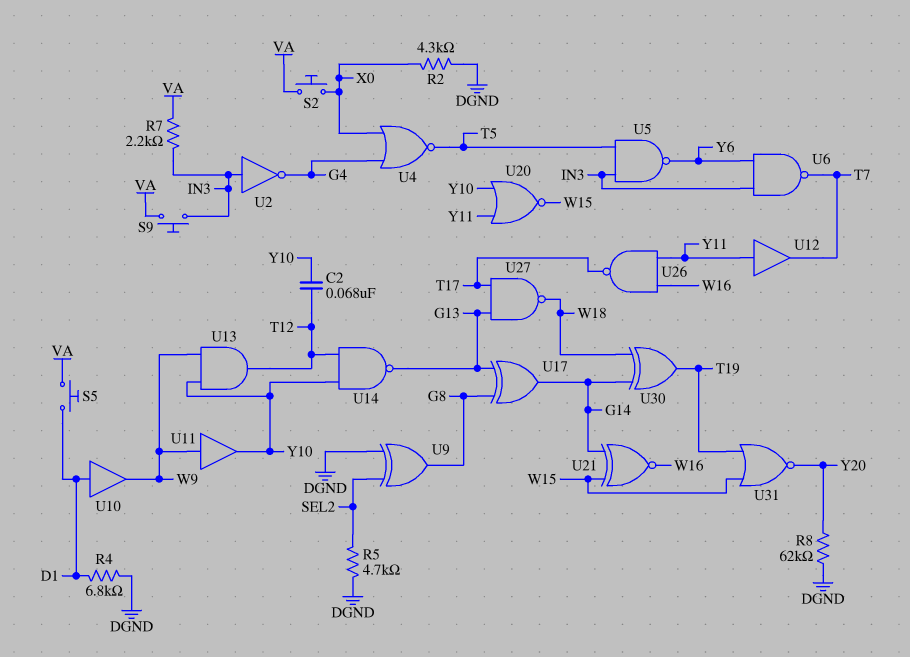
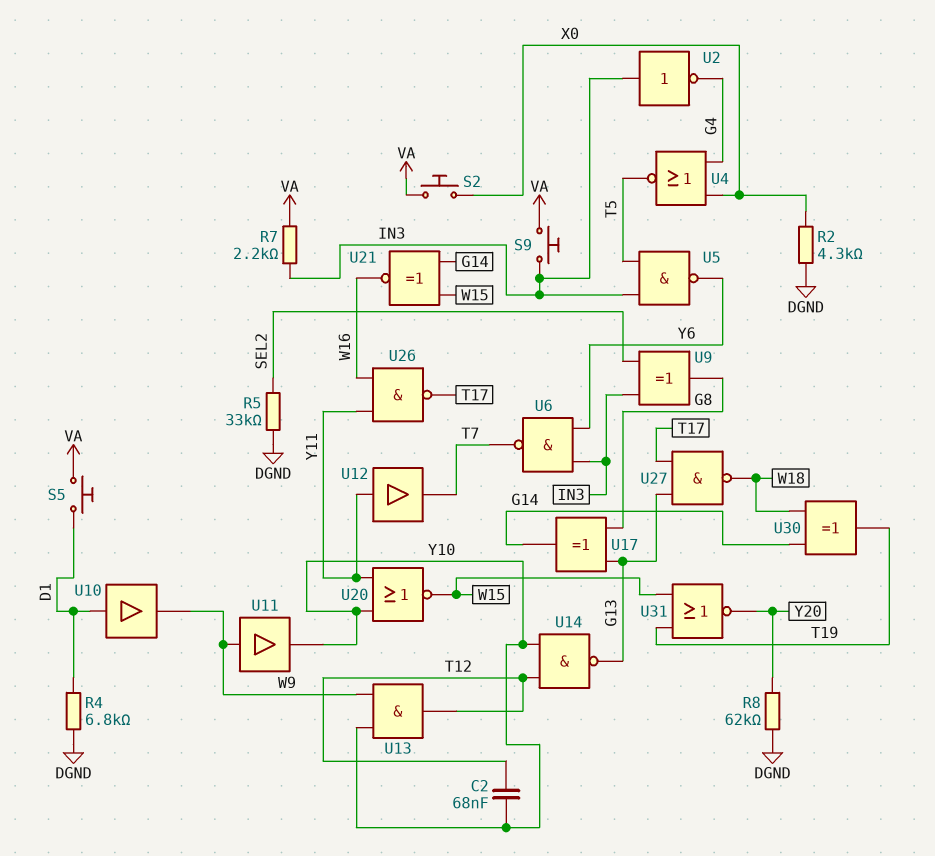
R5: 4.7k (DGND, SEL2) -> 33k (DGND, SEL2)
U9: XOR (in DGND, in SEL2, out G8) -> XOR (in IN3, in SEL2, out G8)

